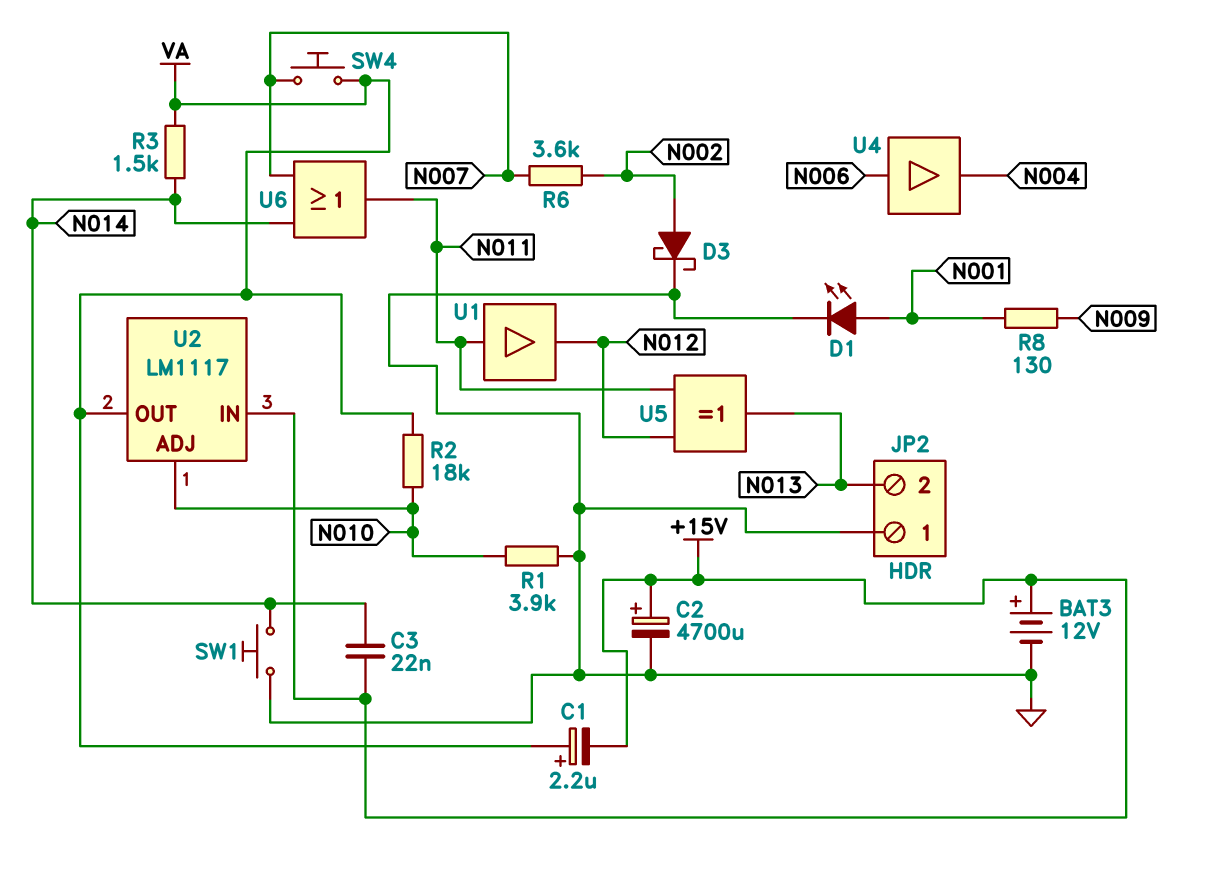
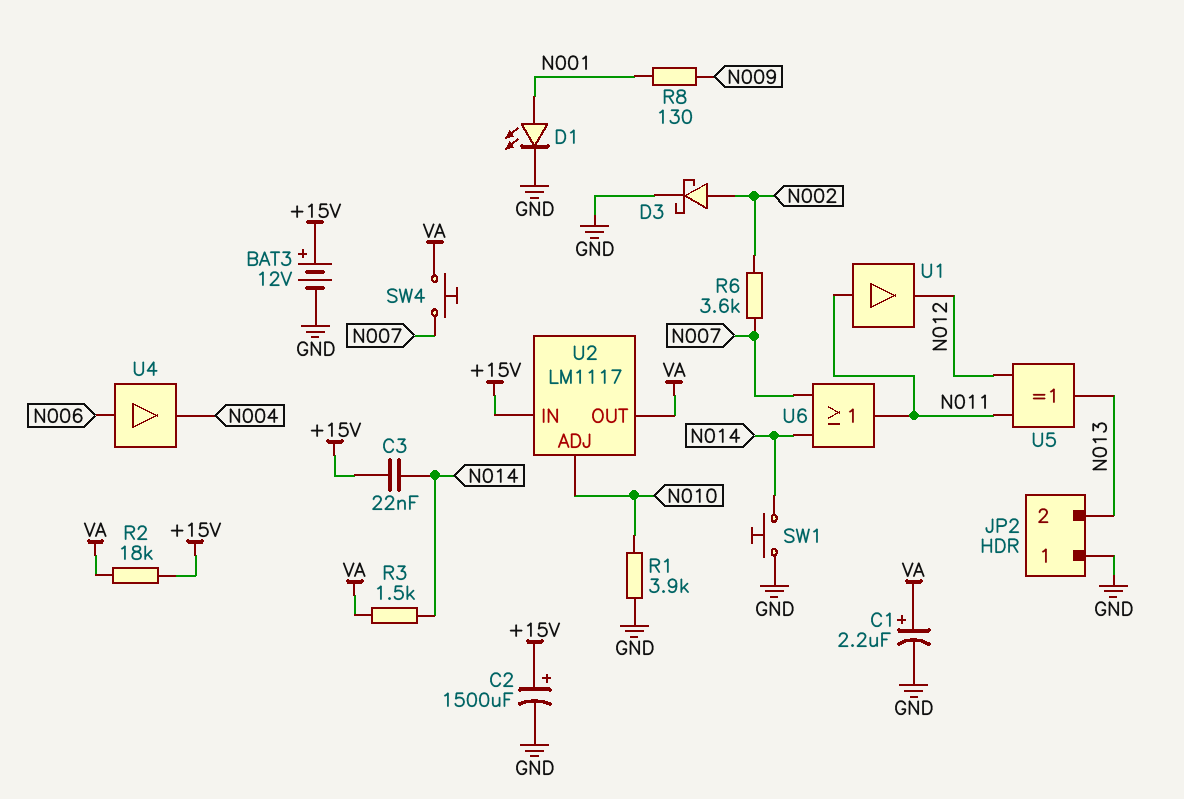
C1: 2.2uF (plus VA, minus +15V) -> 2.2uF (plus VA, minus GND)
C2: 4700uF (plus +15V, minus GND) -> 1500uF (plus +15V, minus GND)
R2: 18k (N010, VA) -> 18k (+15V, VA)

